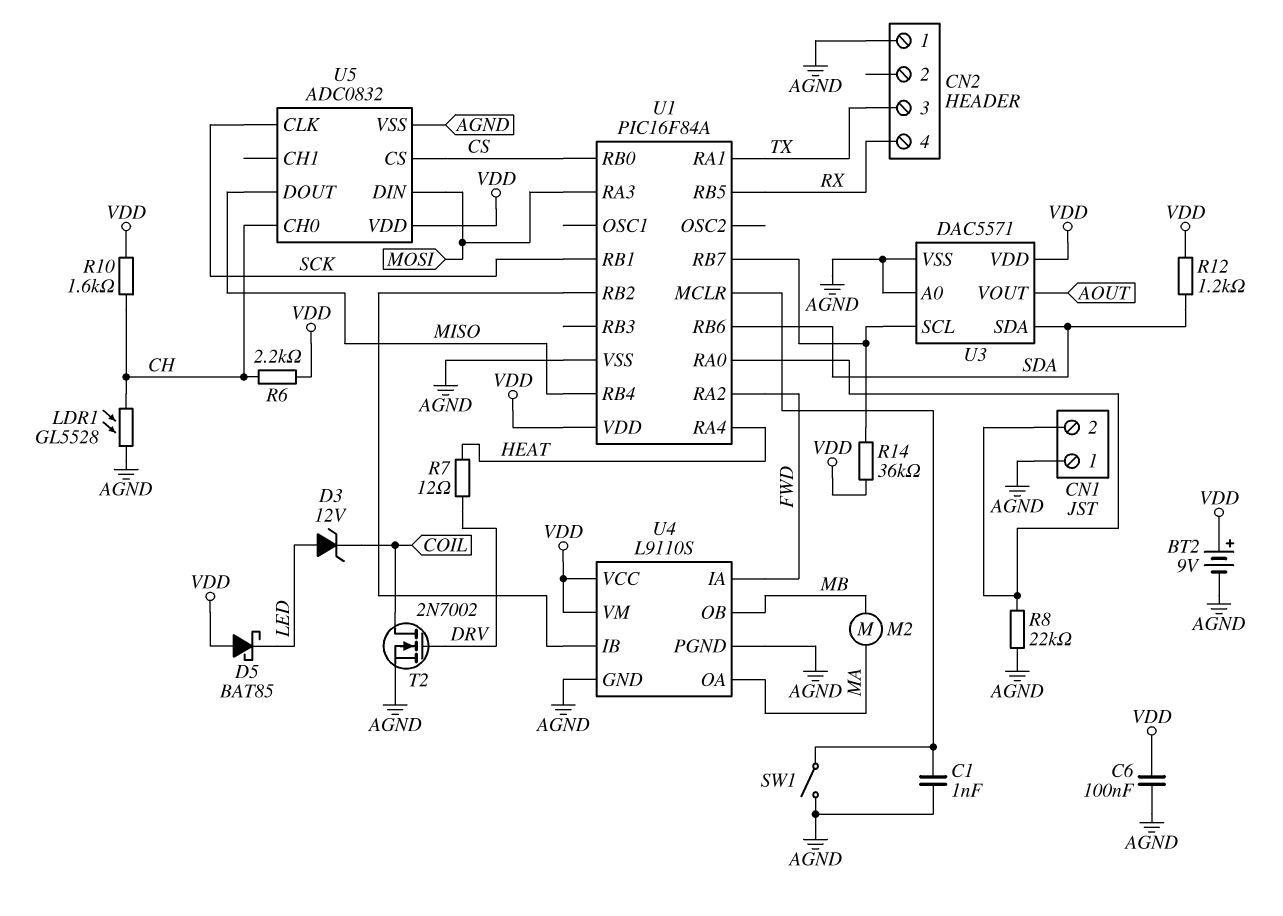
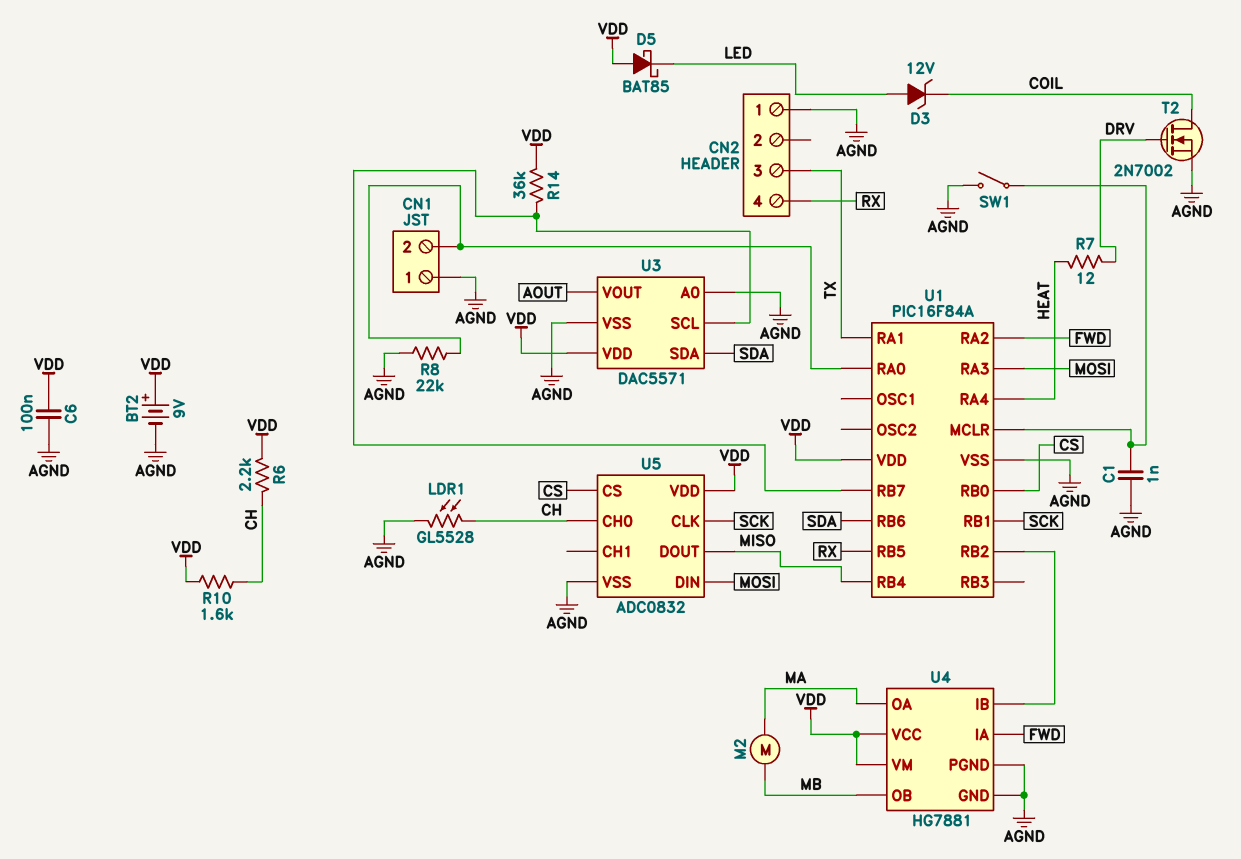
R12: 1.2k (SDA, VDD) -> none
U4: L9110S -> HG7881

